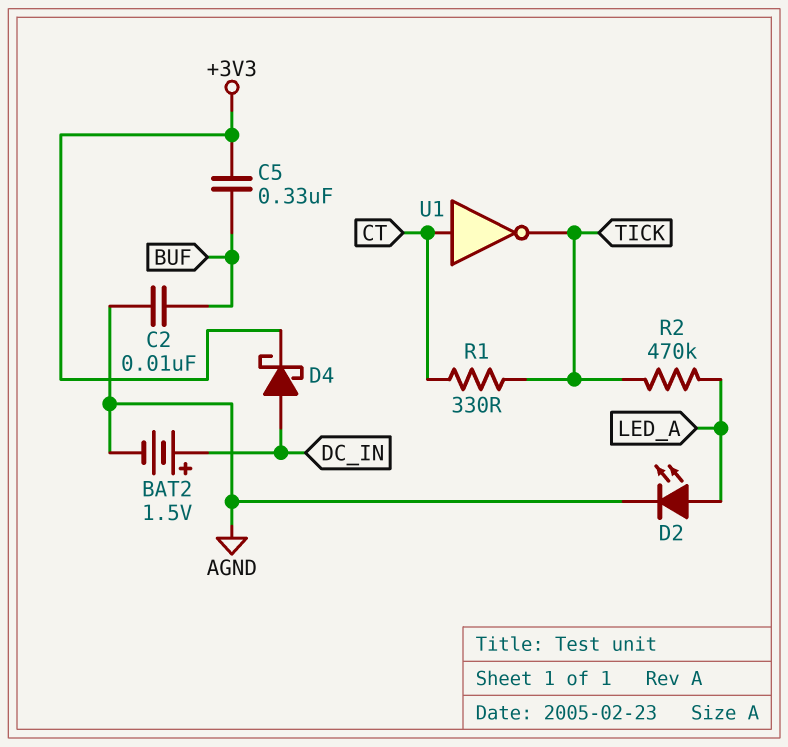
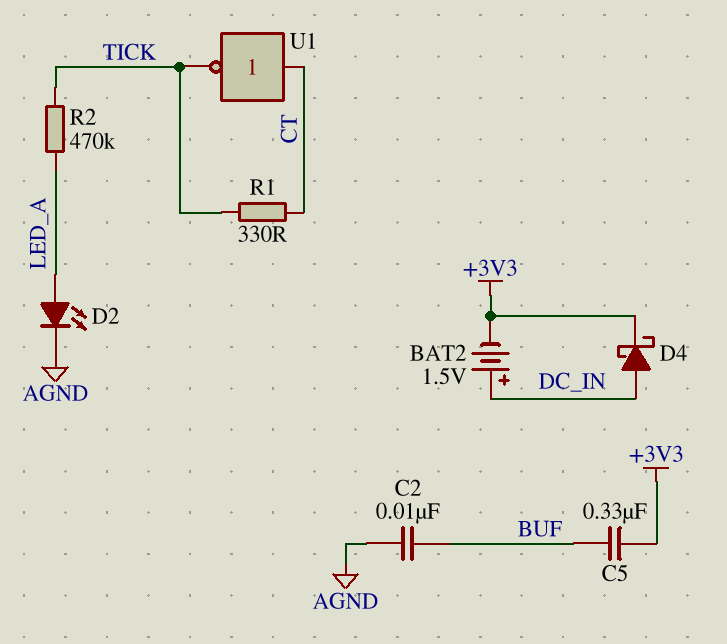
BAT2: 1.5V (plus DC_IN, minus AGND) -> 1.5V (plus DC_IN, minus +3V3)

